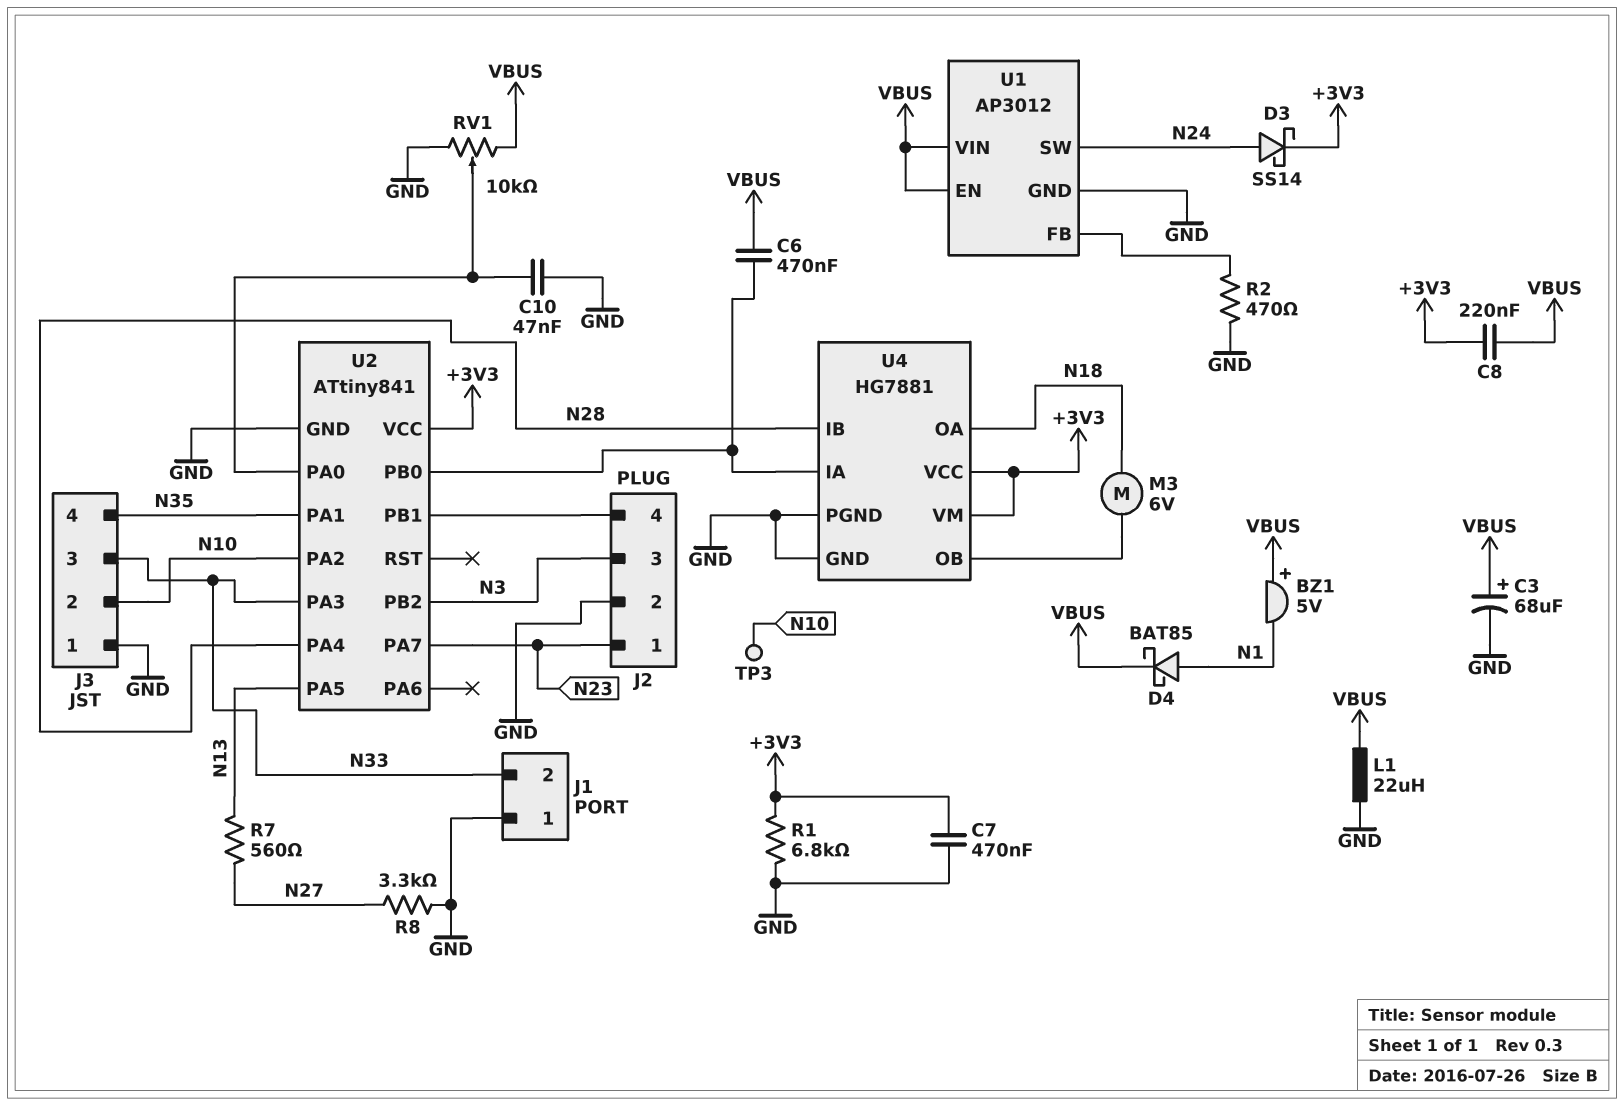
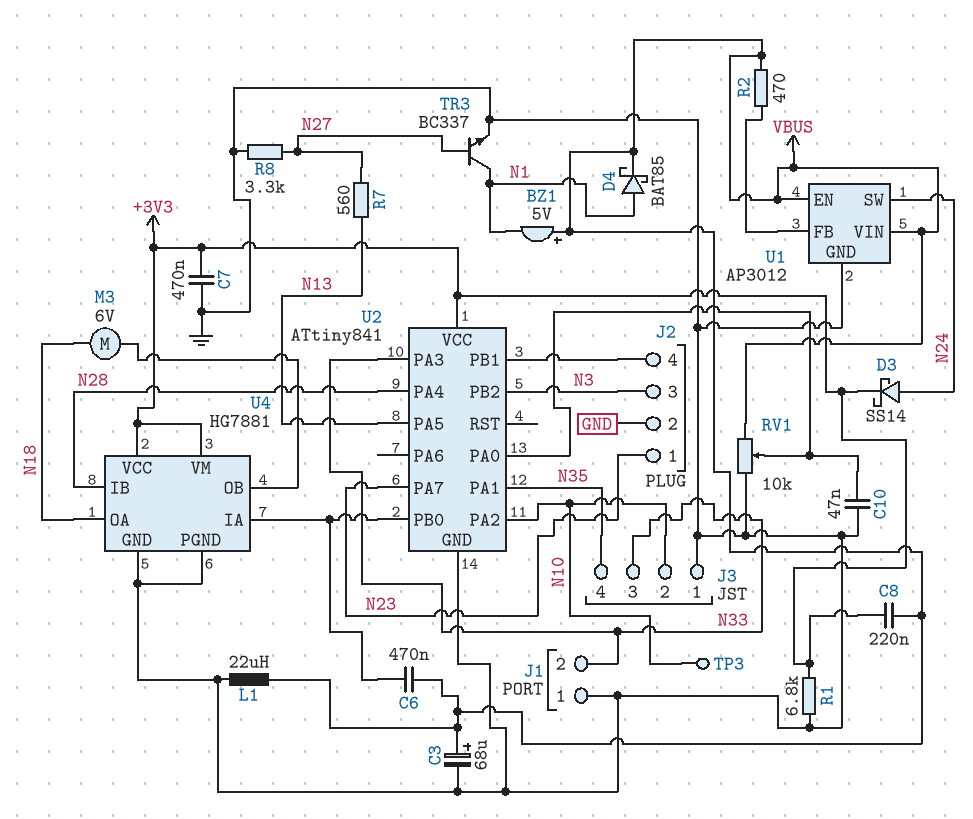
R2: 470 (GND, U1/FB) -> 470 (U1/FB, VBUS)
TR3: none -> NPN BC337 (B N27, C N1, E GND)

